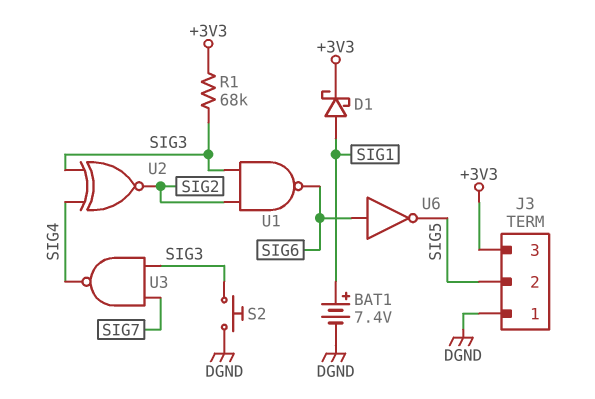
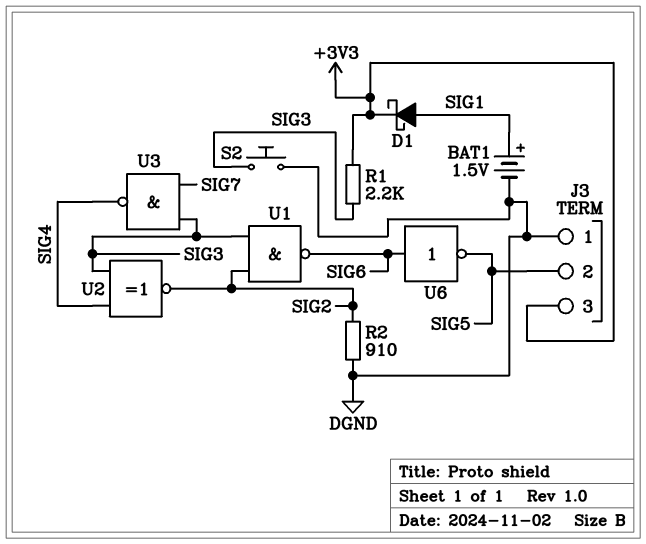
BAT1: 7.4V (plus SIG1, minus DGND) -> 1.5V (plus SIG1, minus DGND)
R1: 68k (+3V3, SIG3) -> 2.2k (+3V3, SIG3)
R2: none -> 910 (DGND, SIG2)

